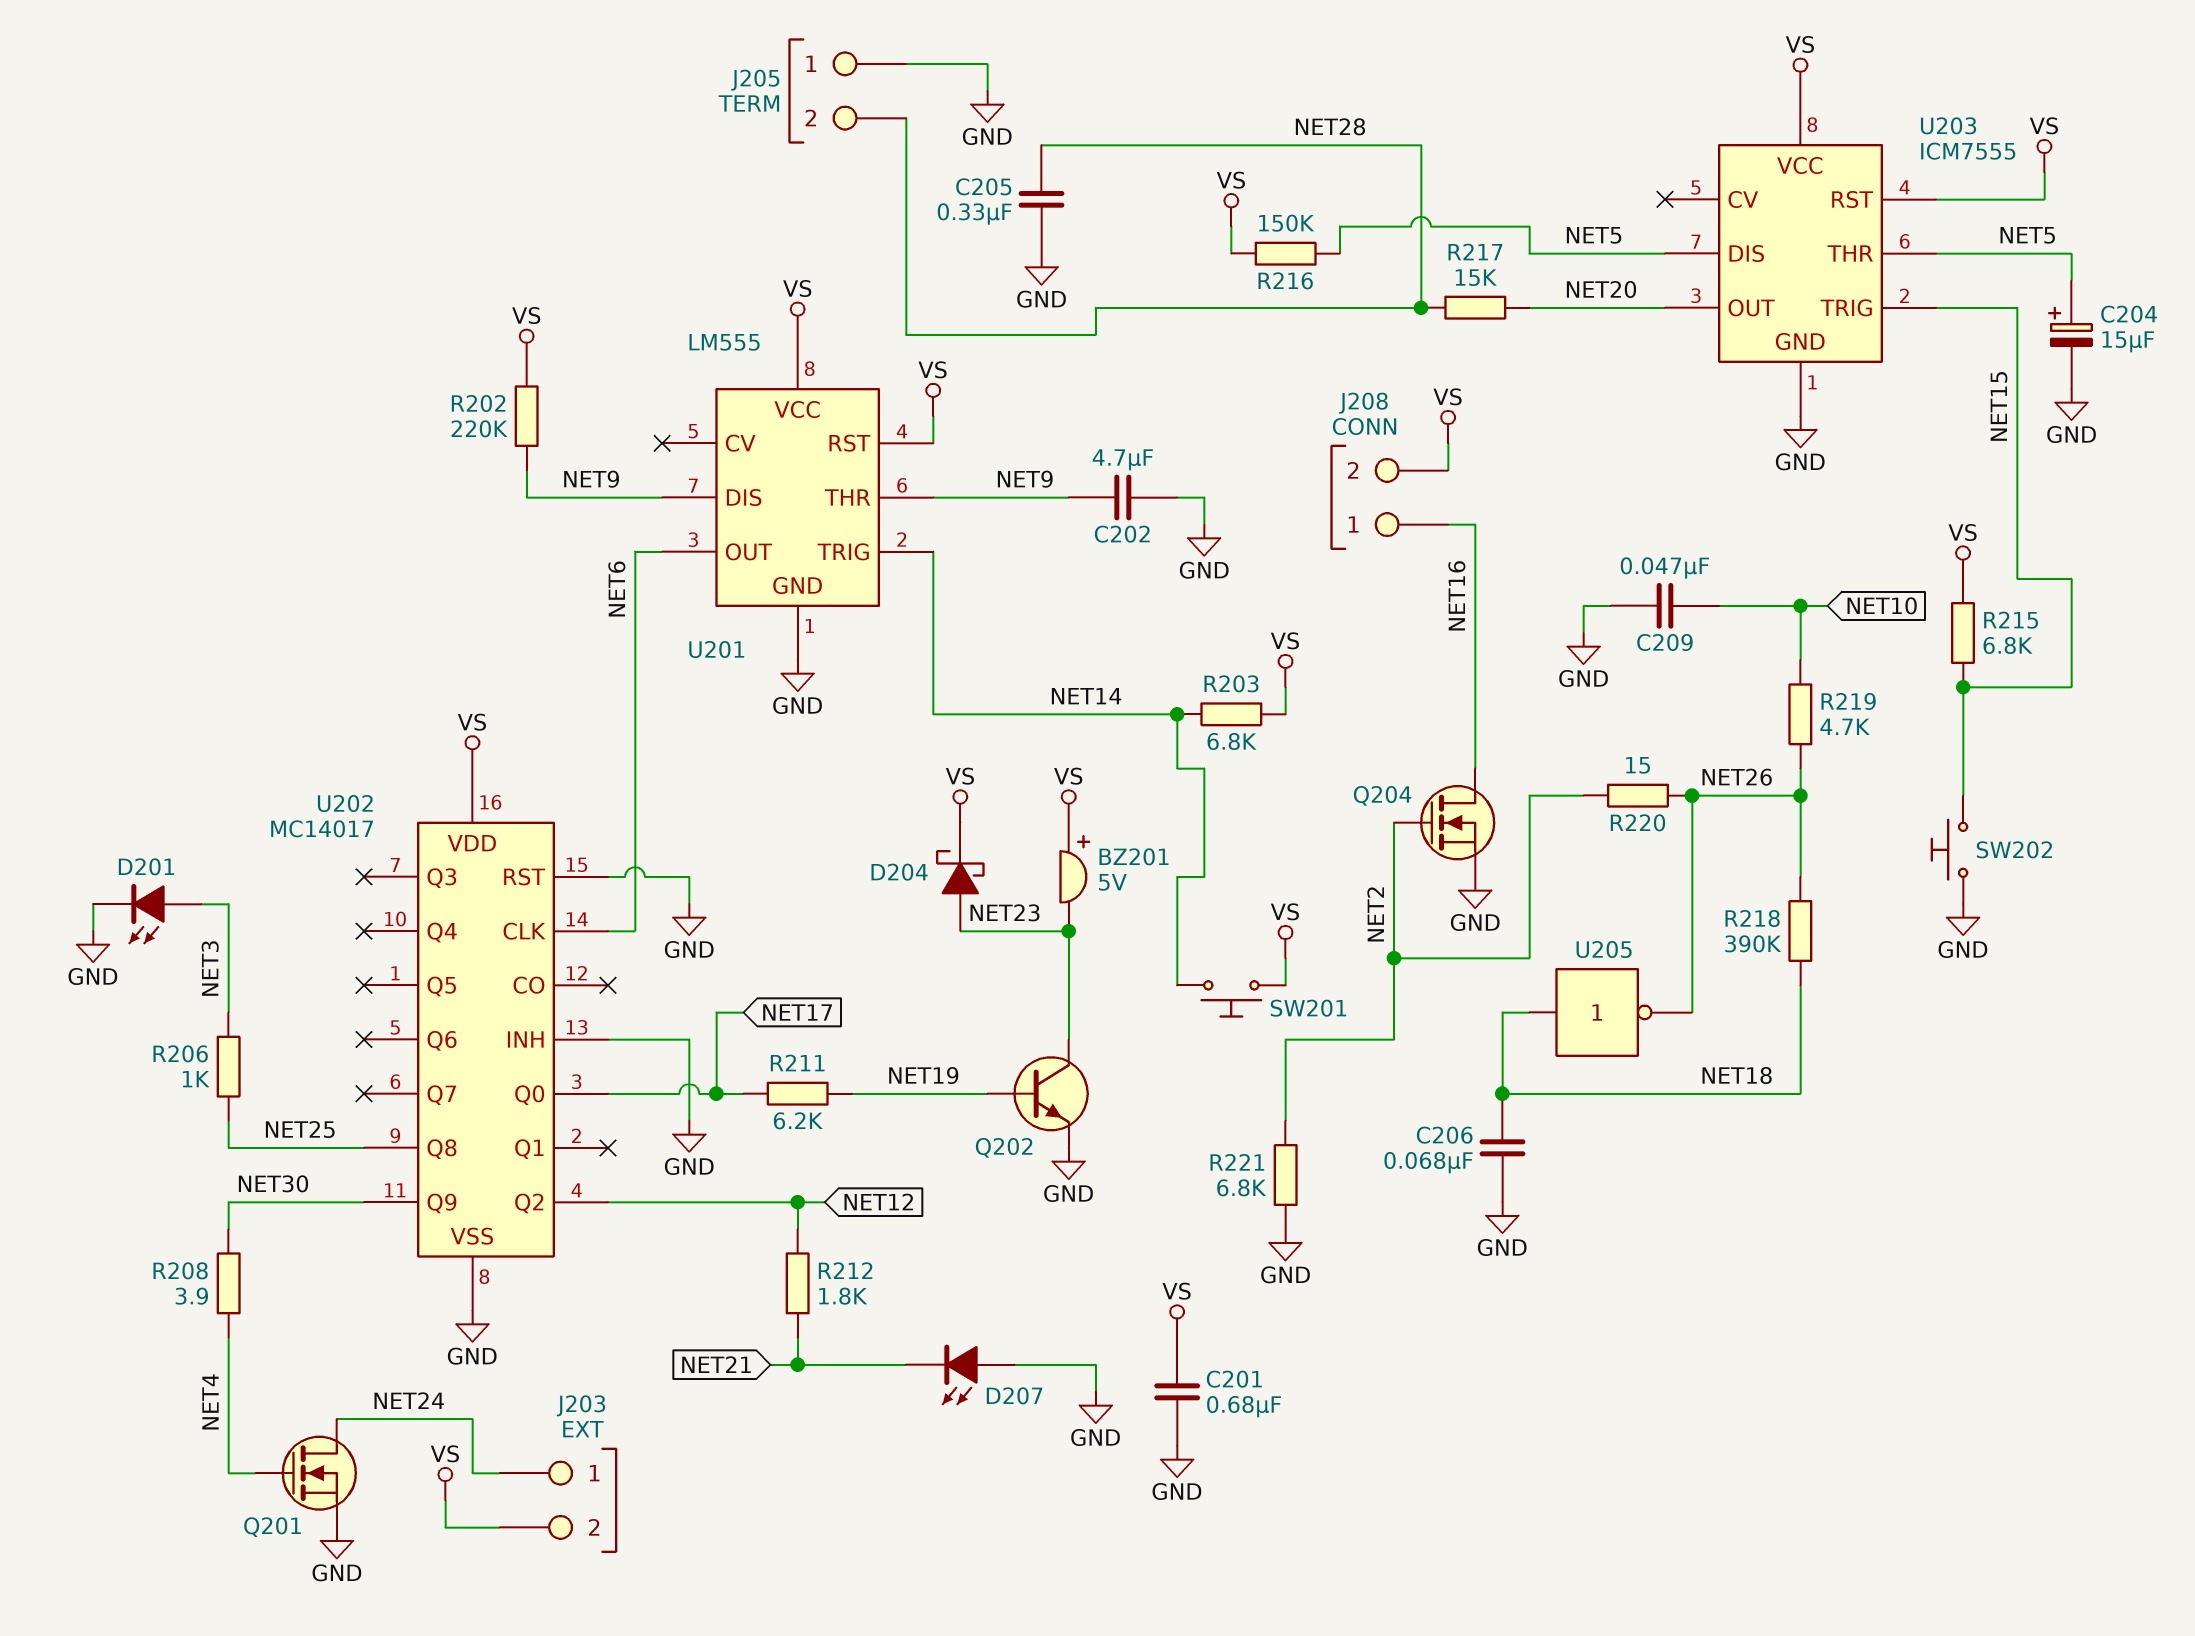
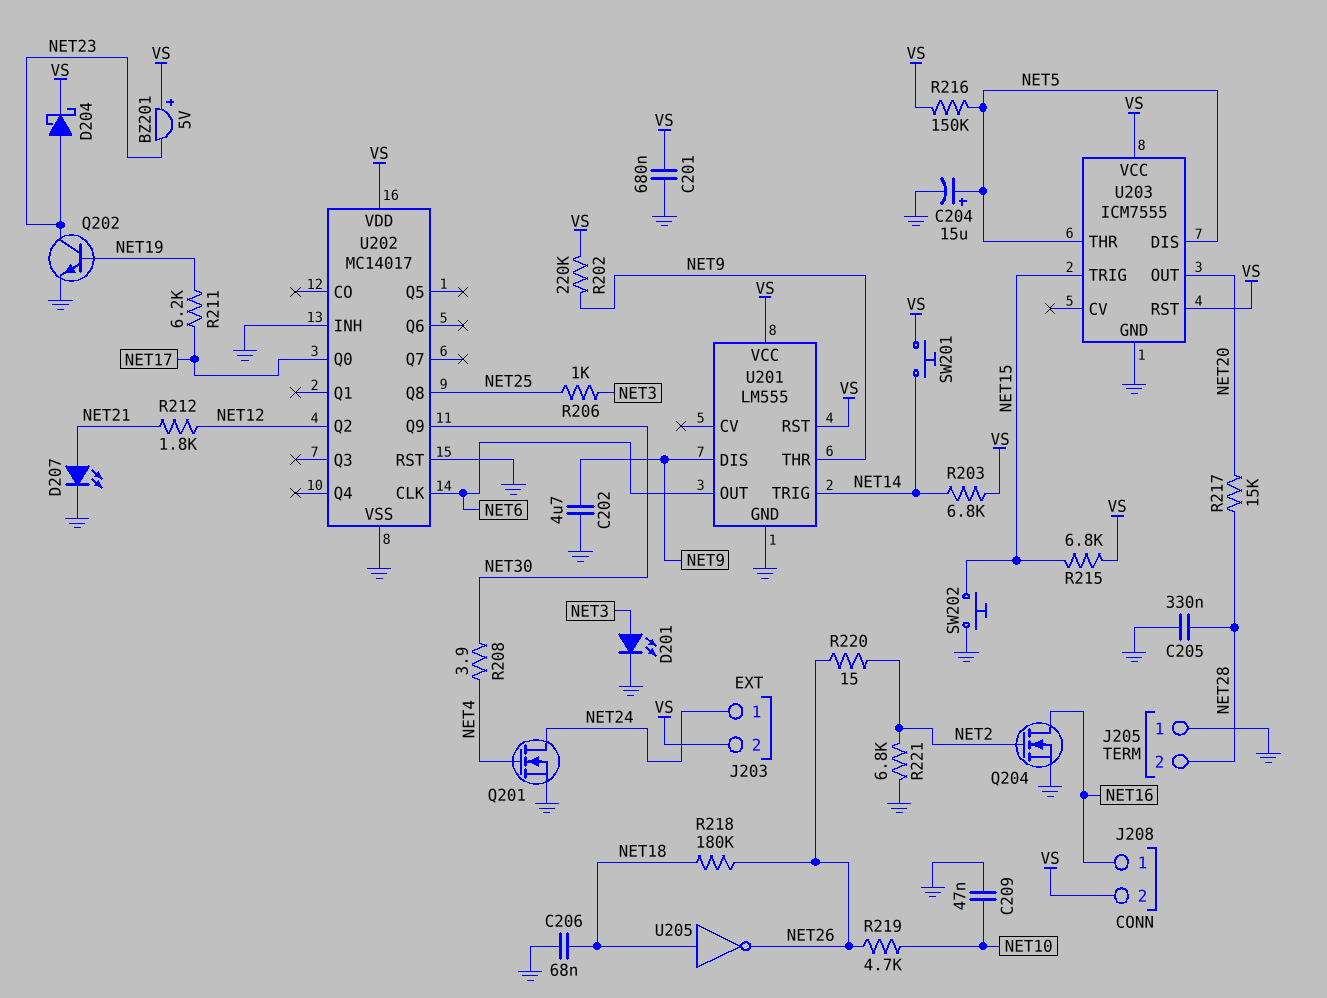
D207: LED (A GND, K NET21) -> LED (A NET21, K GND)
R218: 390k (NET18, NET26) -> 180k (NET18, NET26)

